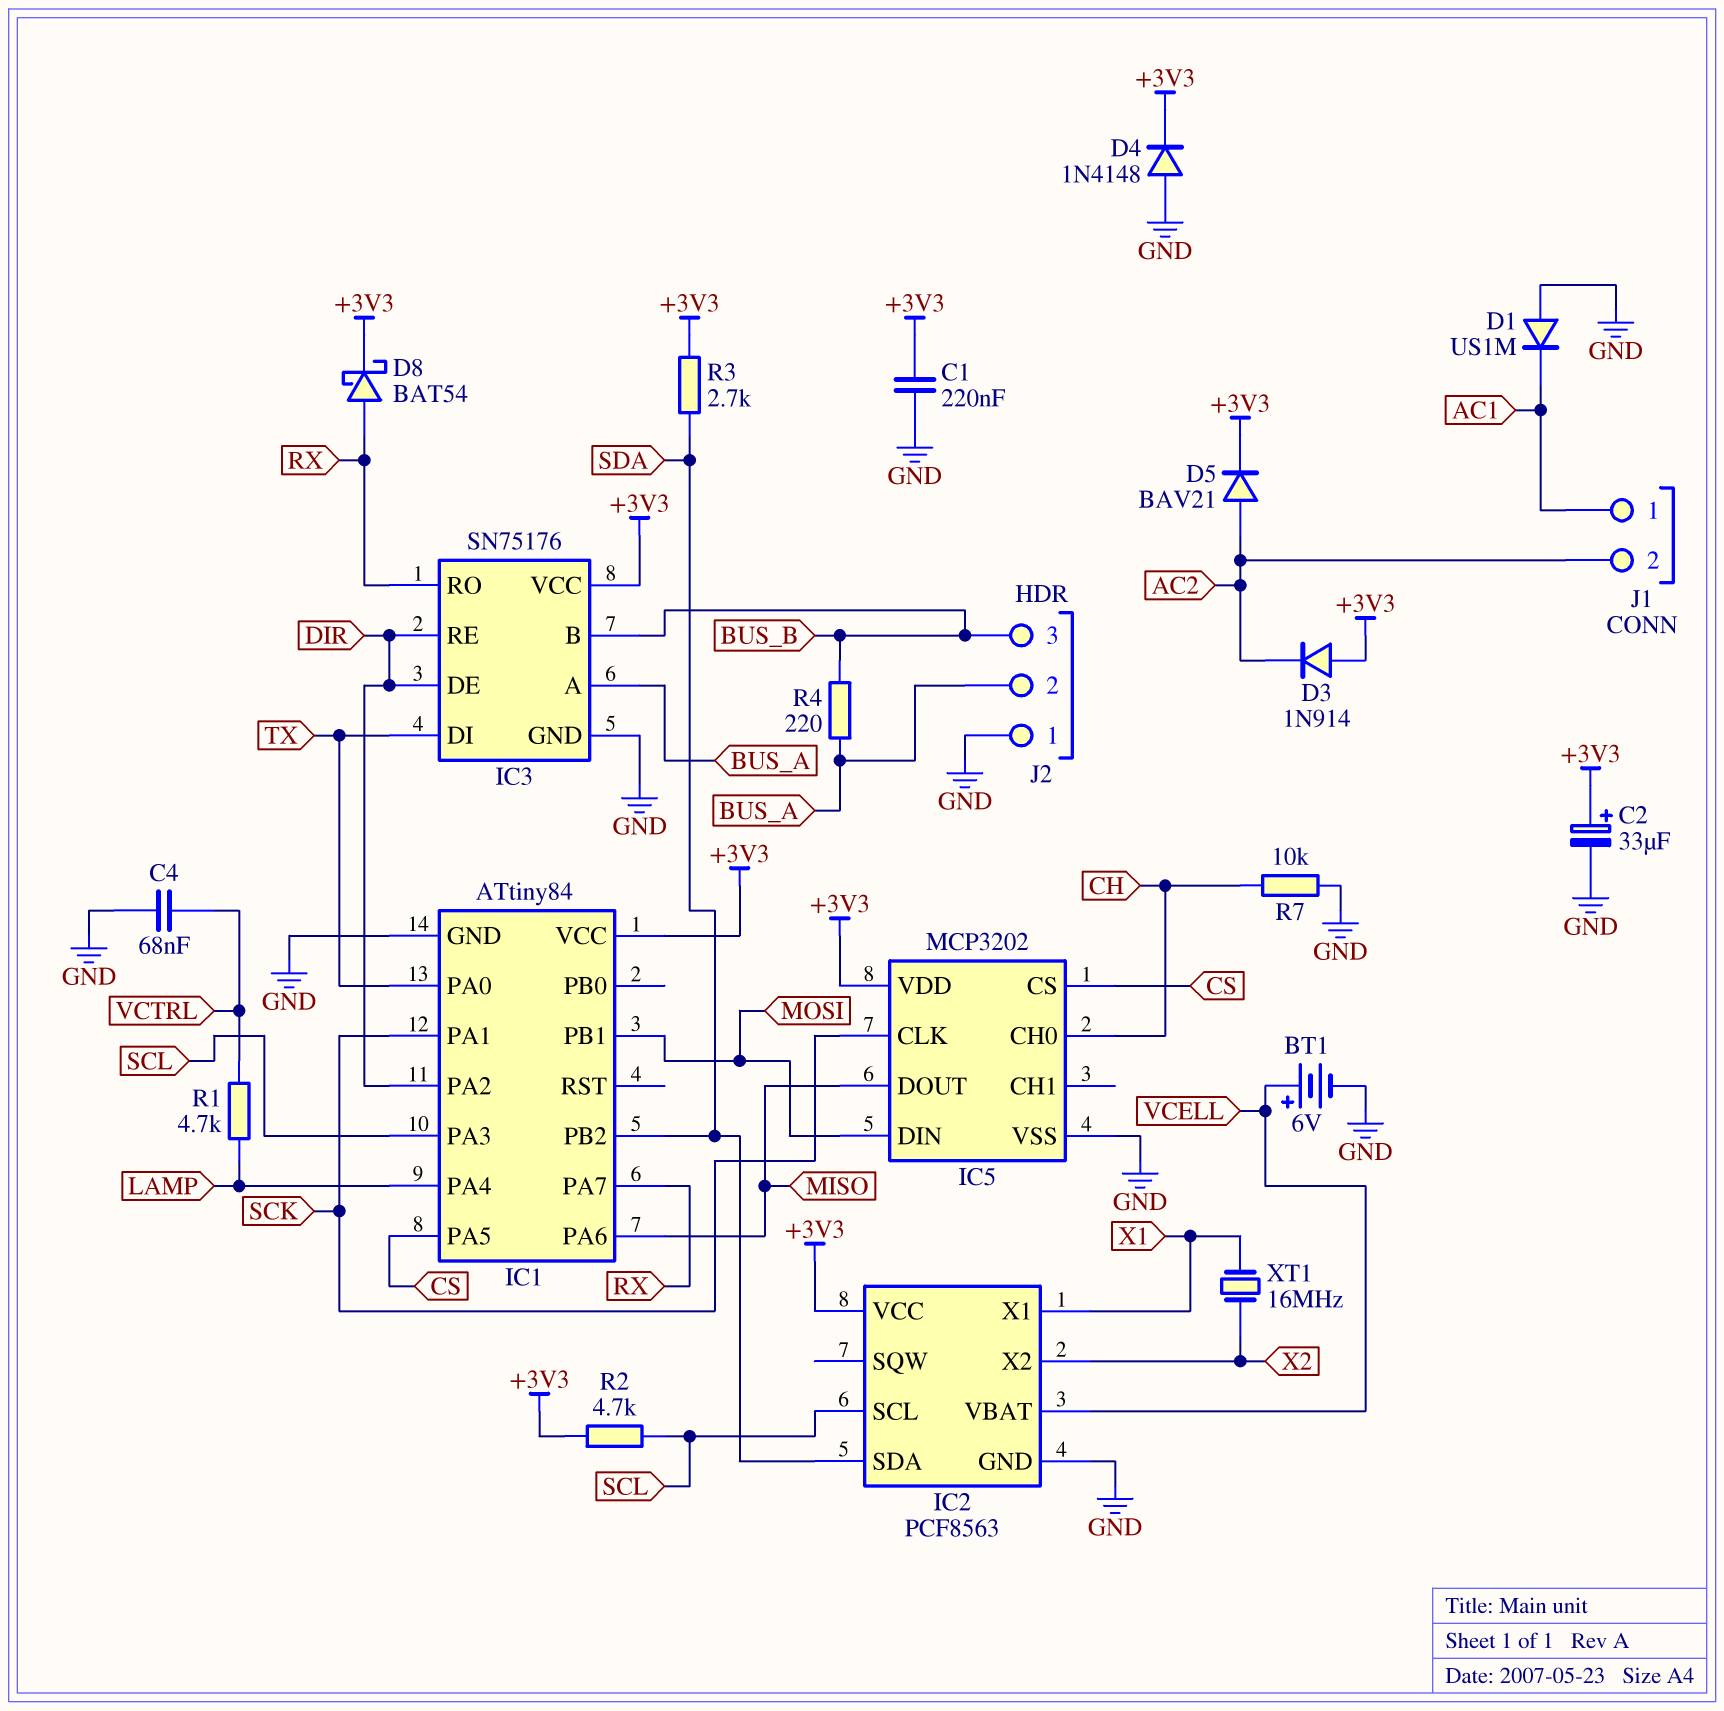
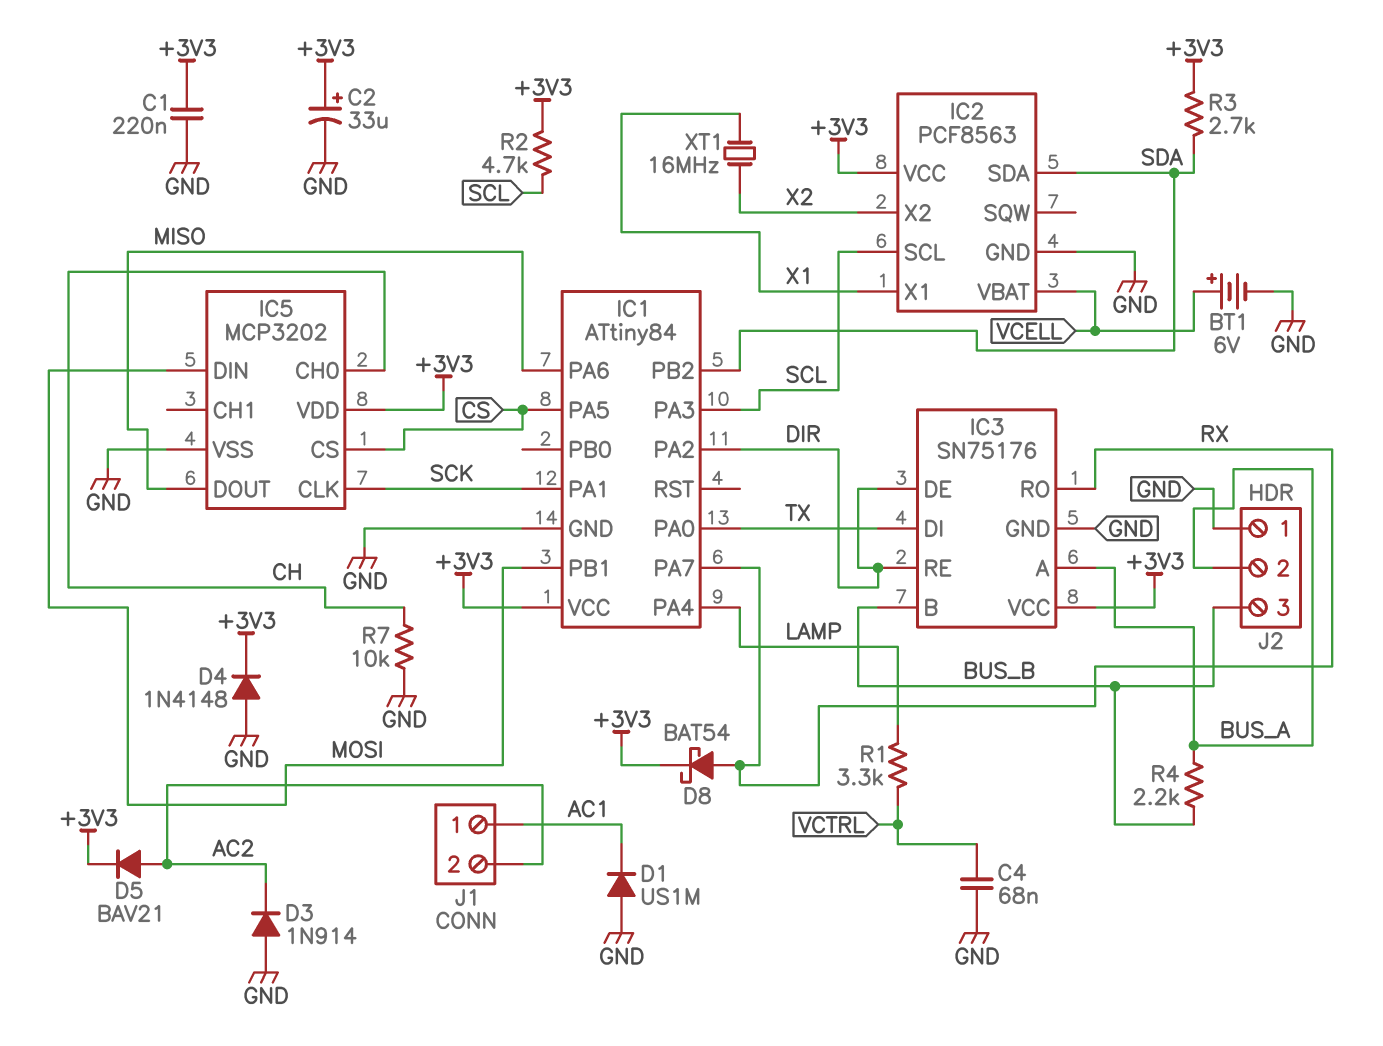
D3: diode 1N914 (A +3V3, K AC2) -> diode 1N914 (A GND, K AC2)
R1: 4.7k (LAMP, VCTRL) -> 3.3k (LAMP, VCTRL)
R4: 220 (BUS_A, BUS_B) -> 2.2k (BUS_A, BUS_B)

